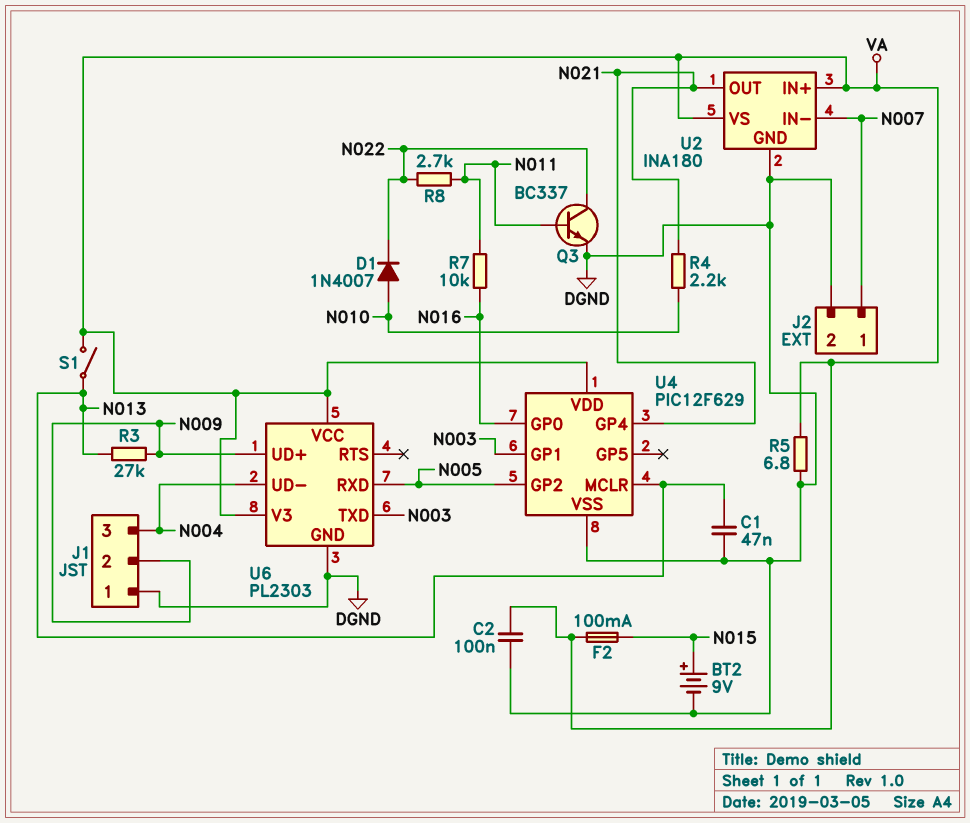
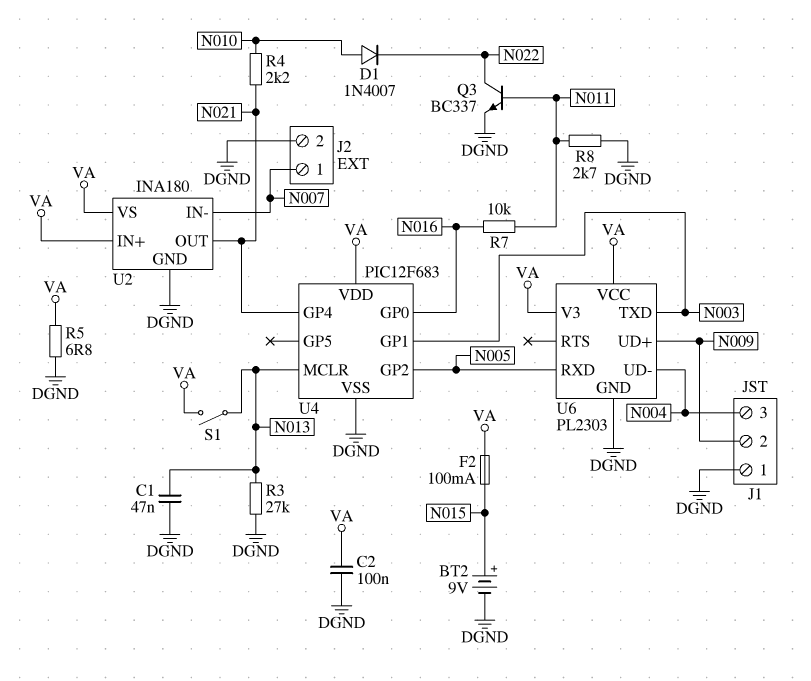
R3: 27k (N009, N013) -> 27k (DGND, N013)
R8: 2.7k (N011, N022) -> 2.7k (DGND, N011)
U4: PIC12F629 -> PIC12F683

